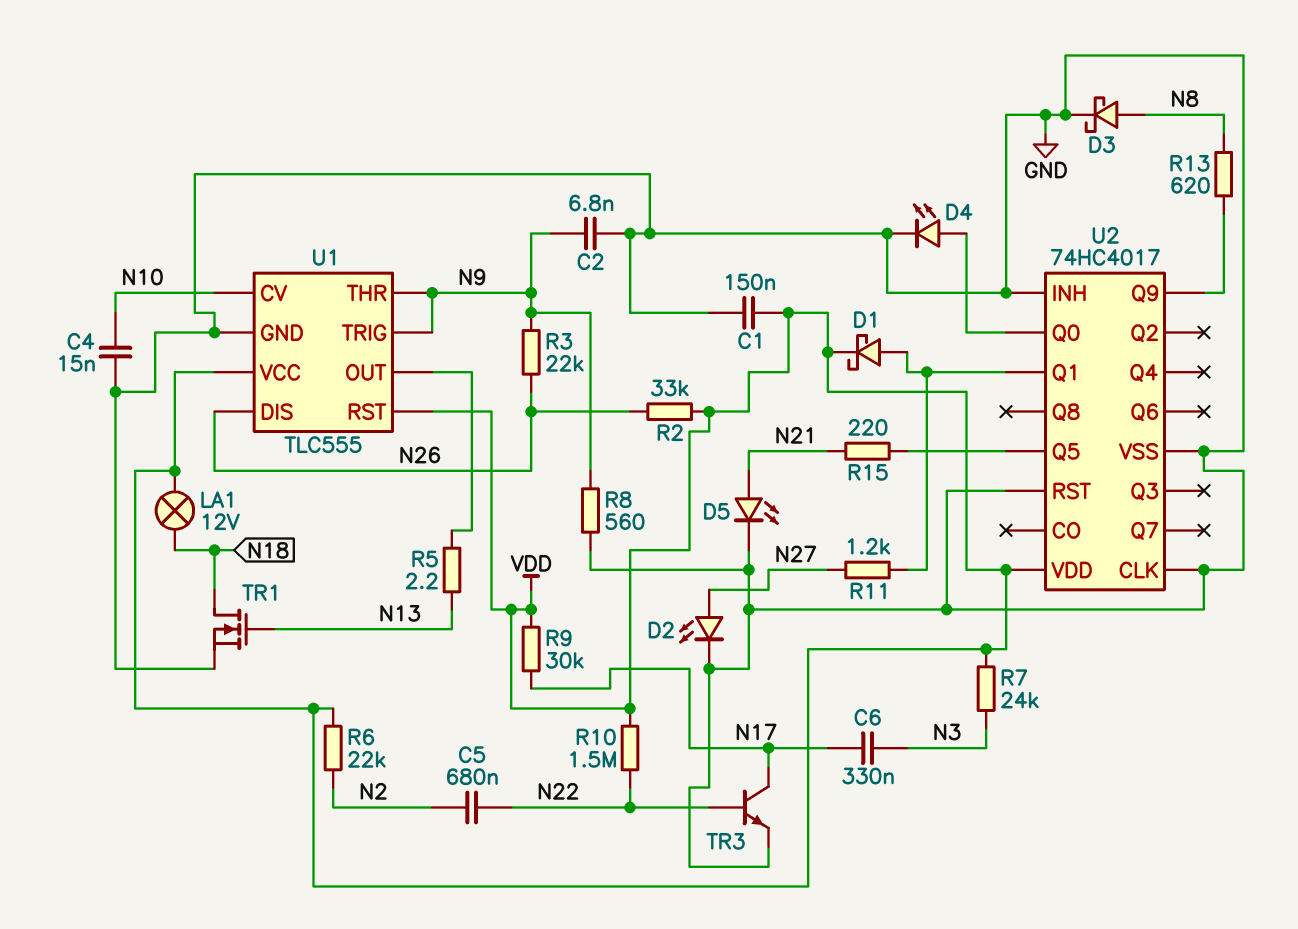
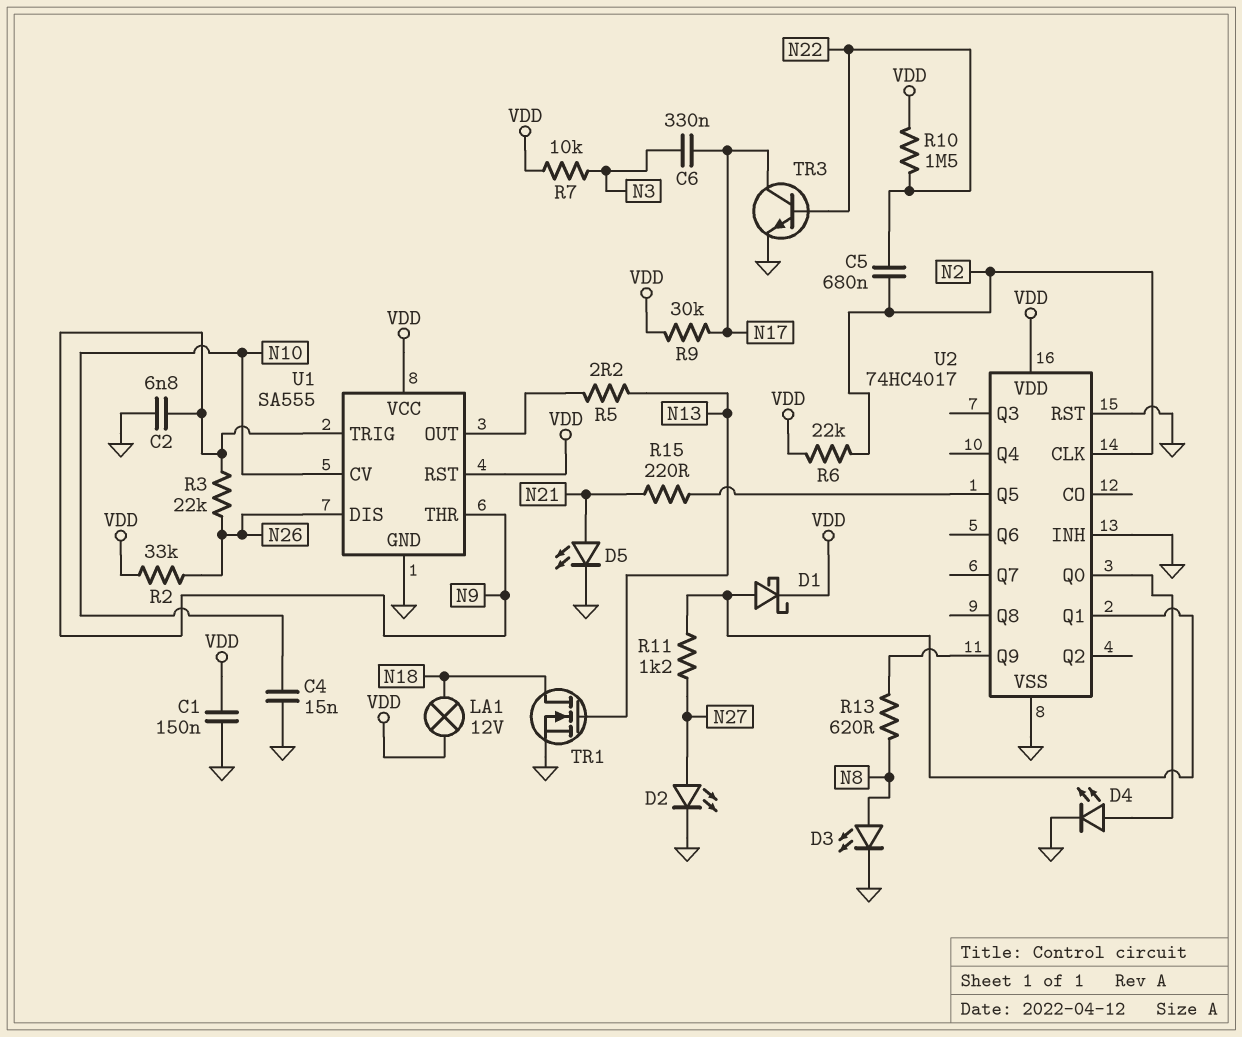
D3: schottky (A N8, K GND) -> LED (A N8, K GND)
R7: 24k (N3, VDD) -> 10k (N3, VDD)
R8: 560 (GND, N9) -> none
U1: TLC555 -> SA555
U2 pin CLK: GND -> N2

